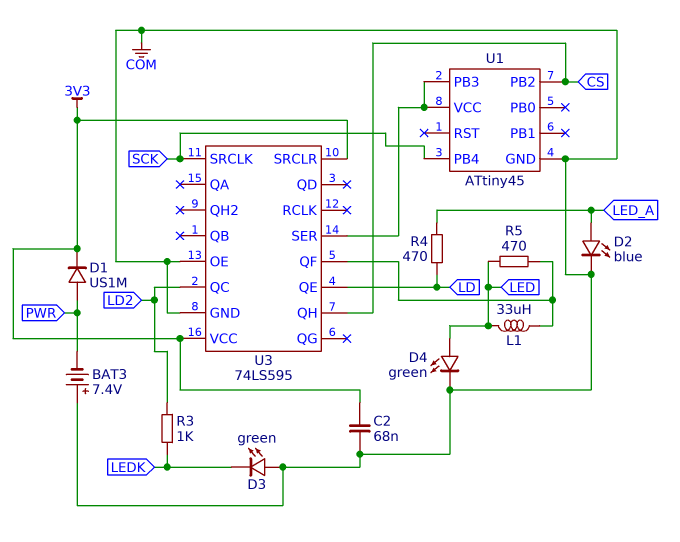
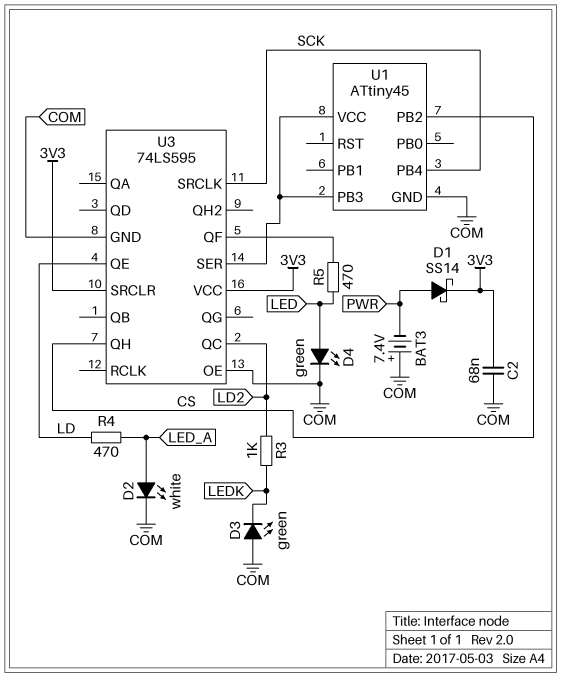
D1: diode US1M (A PWR, K 3V3) -> schottky SS14 (A PWR, K 3V3)
D2: LED blue (A LED_A, K COM) -> LED white (A LED_A, K COM)
L1: 33uH (LED, U3/QF) -> none

